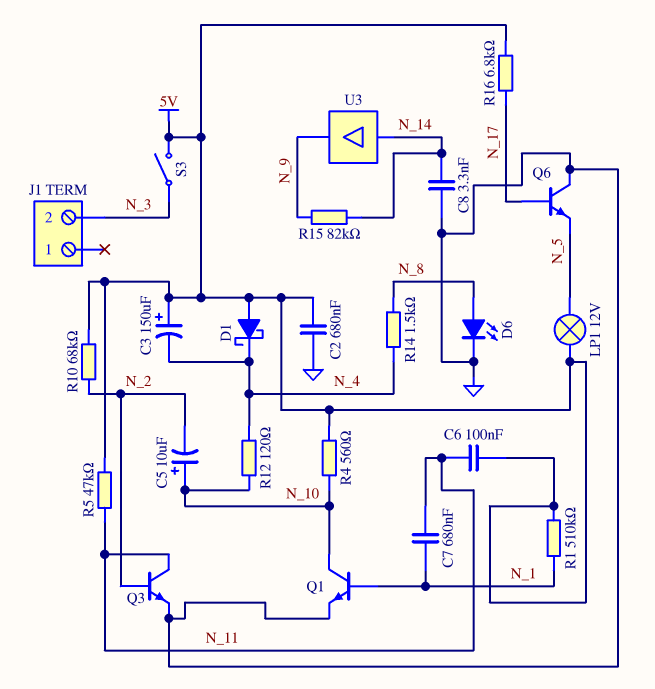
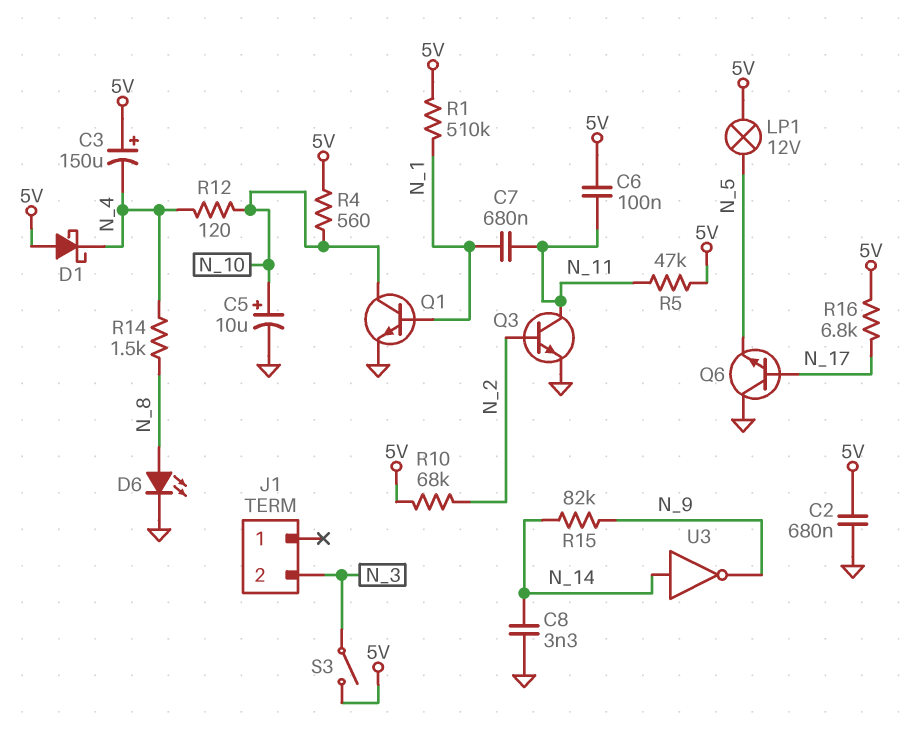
C5: 10uF (plus N_10, minus N_2) -> 10uF (plus N_10, minus GND)
U3: buffer (in N_14, out N_9) -> NOT (in N_14, out N_9)

